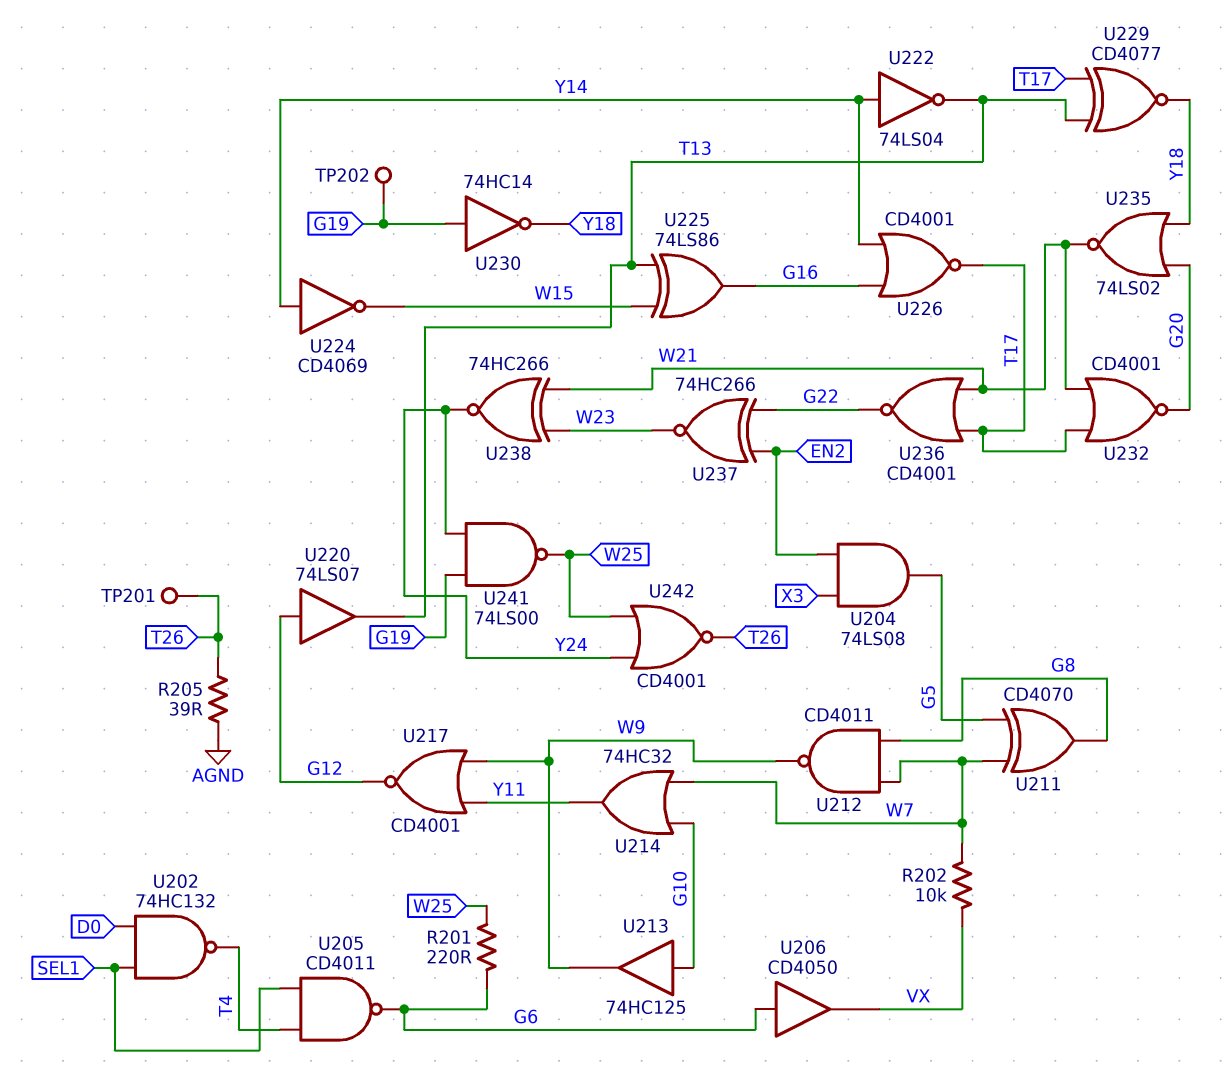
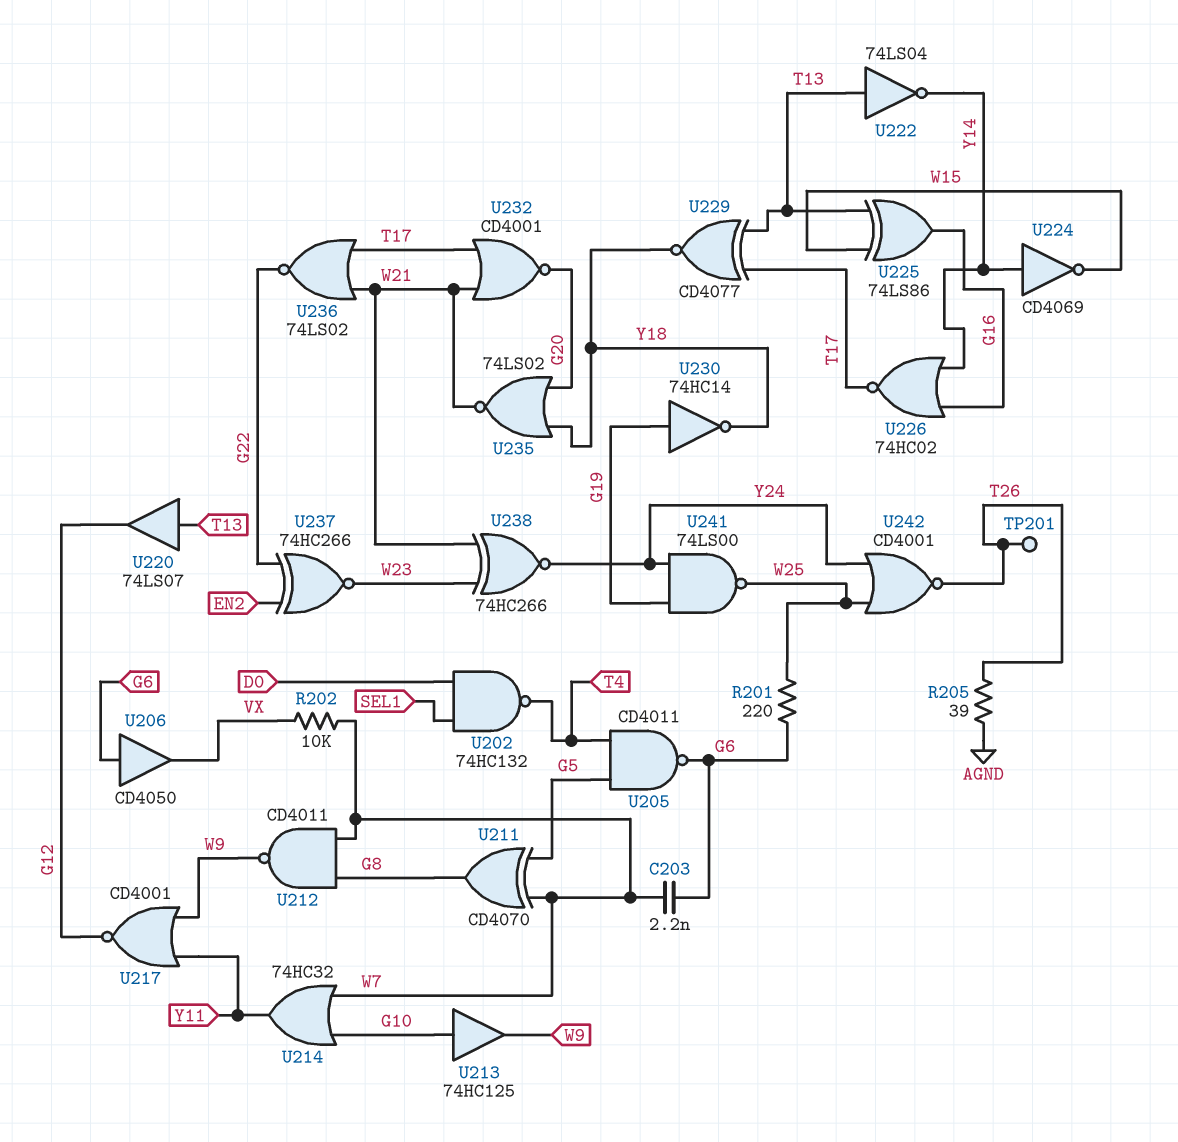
C203: none -> 2.2nF (G6, W7)
TP202: test point (G19) -> none
U204: AND 74LS08 (in EN2, in X3, out G5) -> none
U205: NAND CD4011 (in SEL1, in T4, out G6) -> NAND CD4011 (in G5, in T4, out G6)
U220: buffer 74LS07 (in G12, out T13) -> buffer 74LS07 (in T13, out G12)
U222: NOT 74LS04 (in Y14, out T13) -> NOT 74LS04 (in T13, out Y14)
U226: NOR CD4001 (in G16, in Y14, out T17) -> NOR 74HC02 (in G16, in Y14, out T17)
U236: NOR CD4001 (in T17, in W21, out G22) -> NOR 74LS02 (in T17, in W21, out G22)

